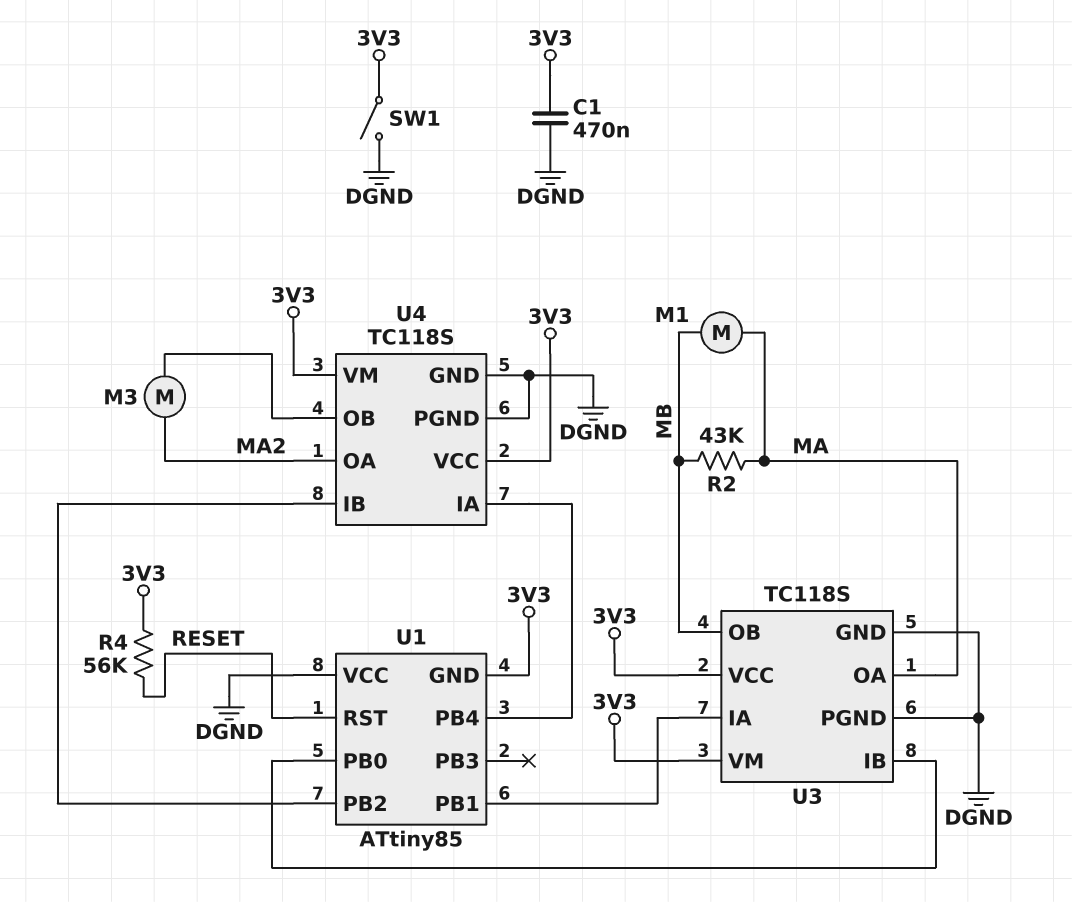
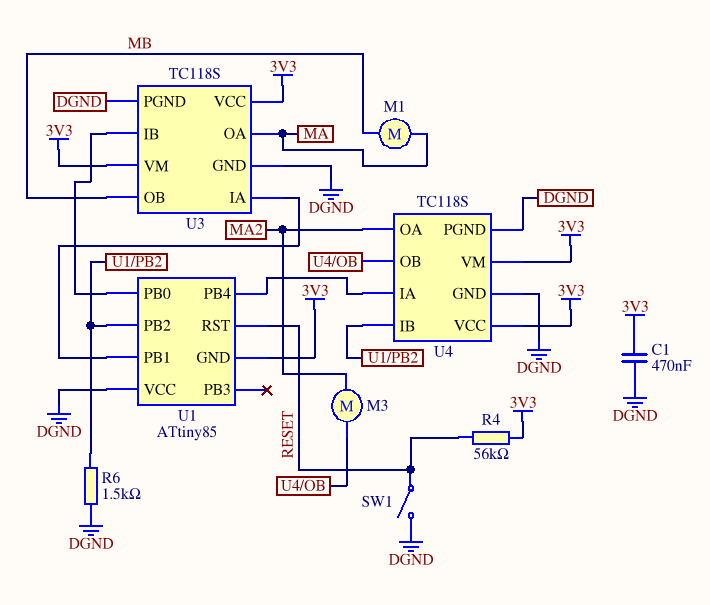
R2: 43k (MA, MB) -> none
R6: none -> 1.5k (DGND, U1/PB2)
SW1: switch (3V3, DGND) -> switch (DGND, RESET)

